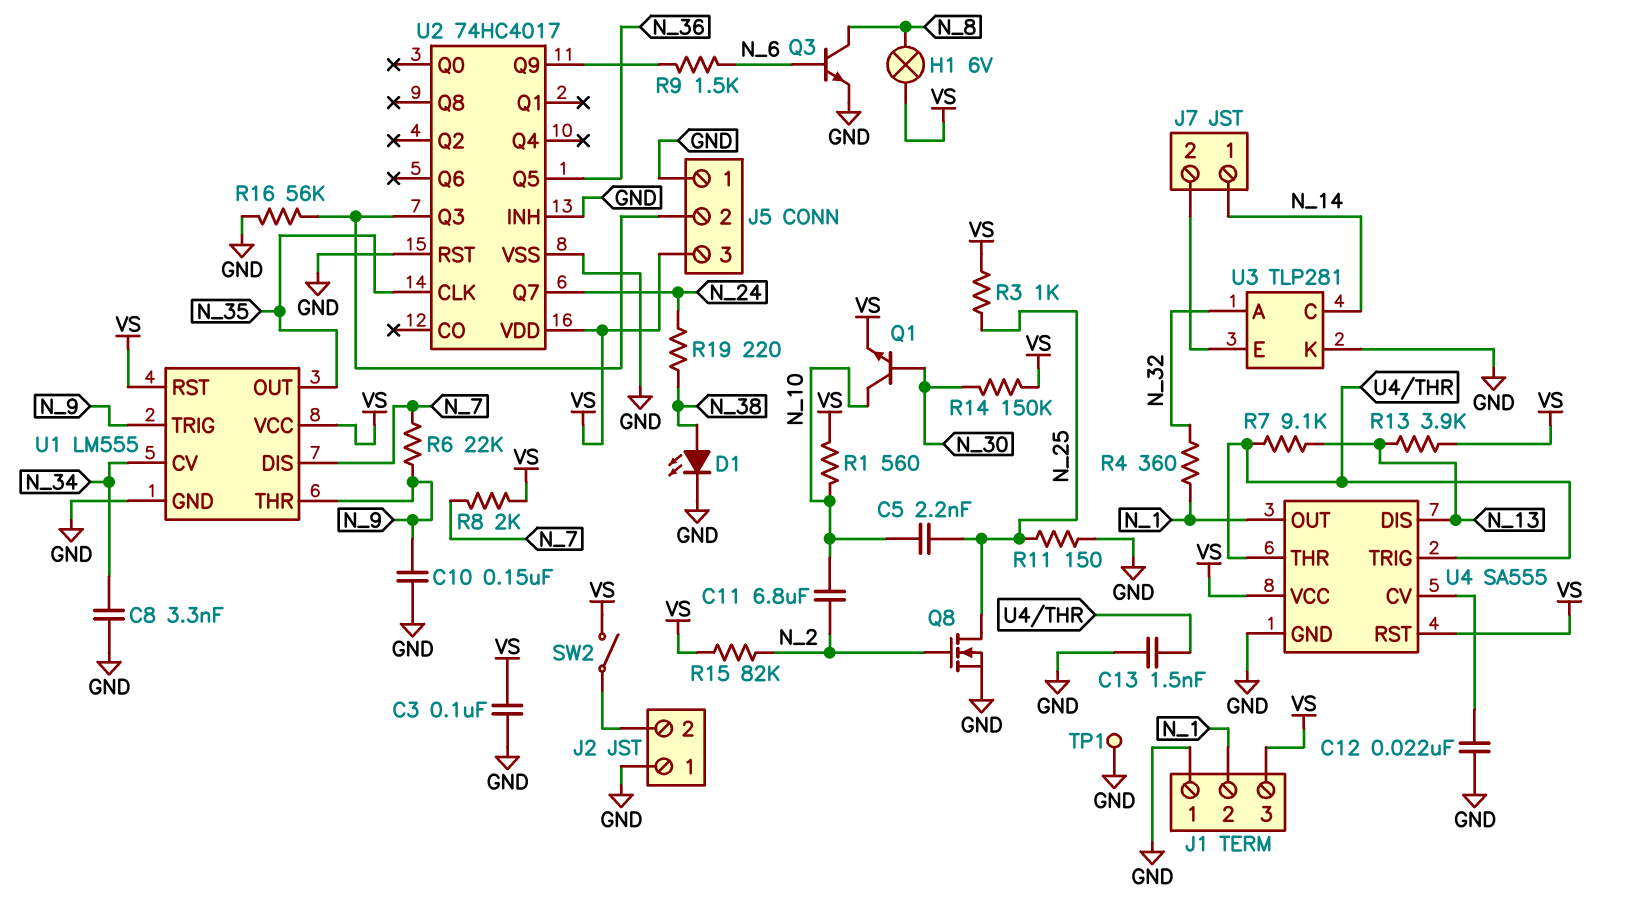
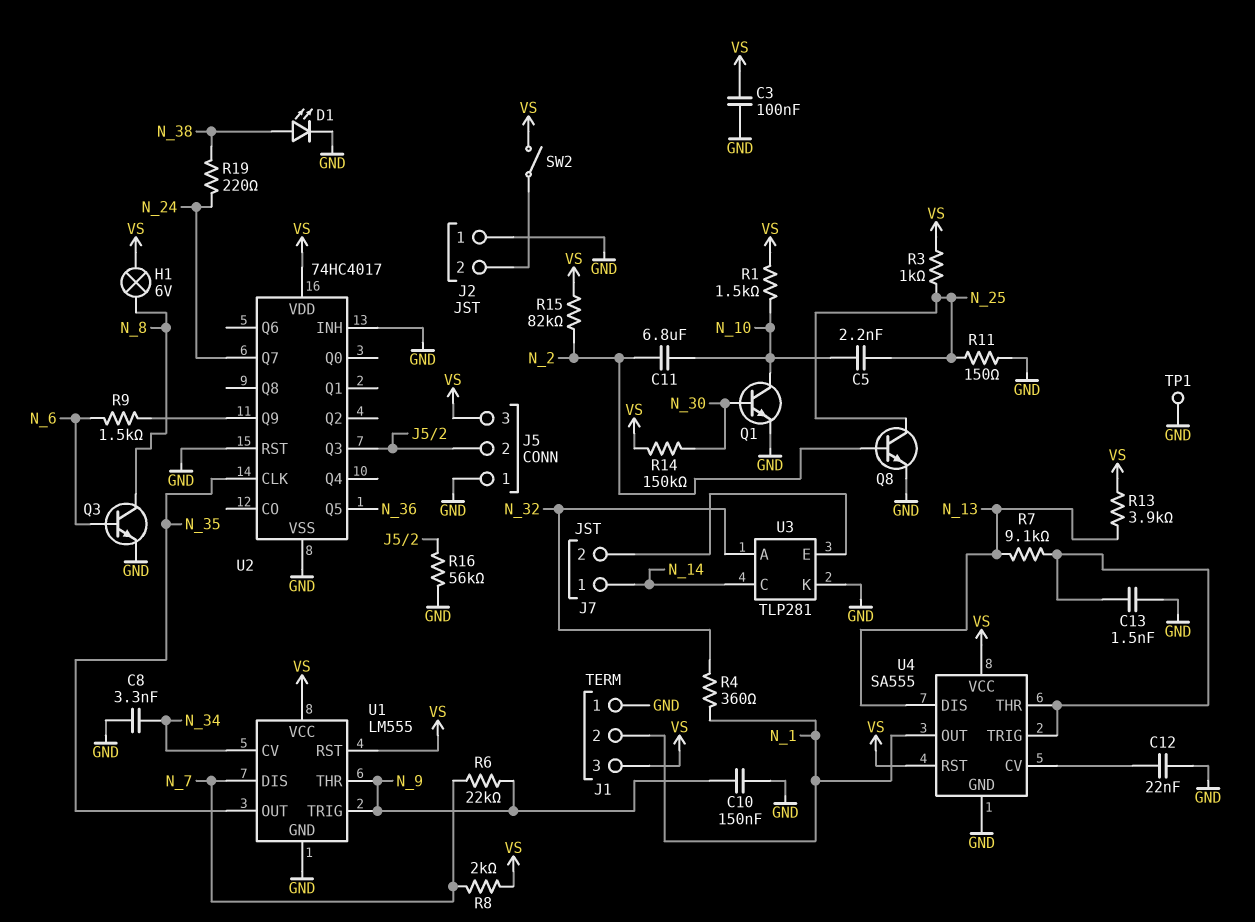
Q1: NPN (B N_30, C N_10, E VS) -> NPN (B N_30, C N_10, E GND)
Q8: NMOS (G N_2, D N_25, S GND) -> NPN (B N_2, C N_25, E GND)
R1: 560 (N_10, VS) -> 1.5k (N_10, VS)

